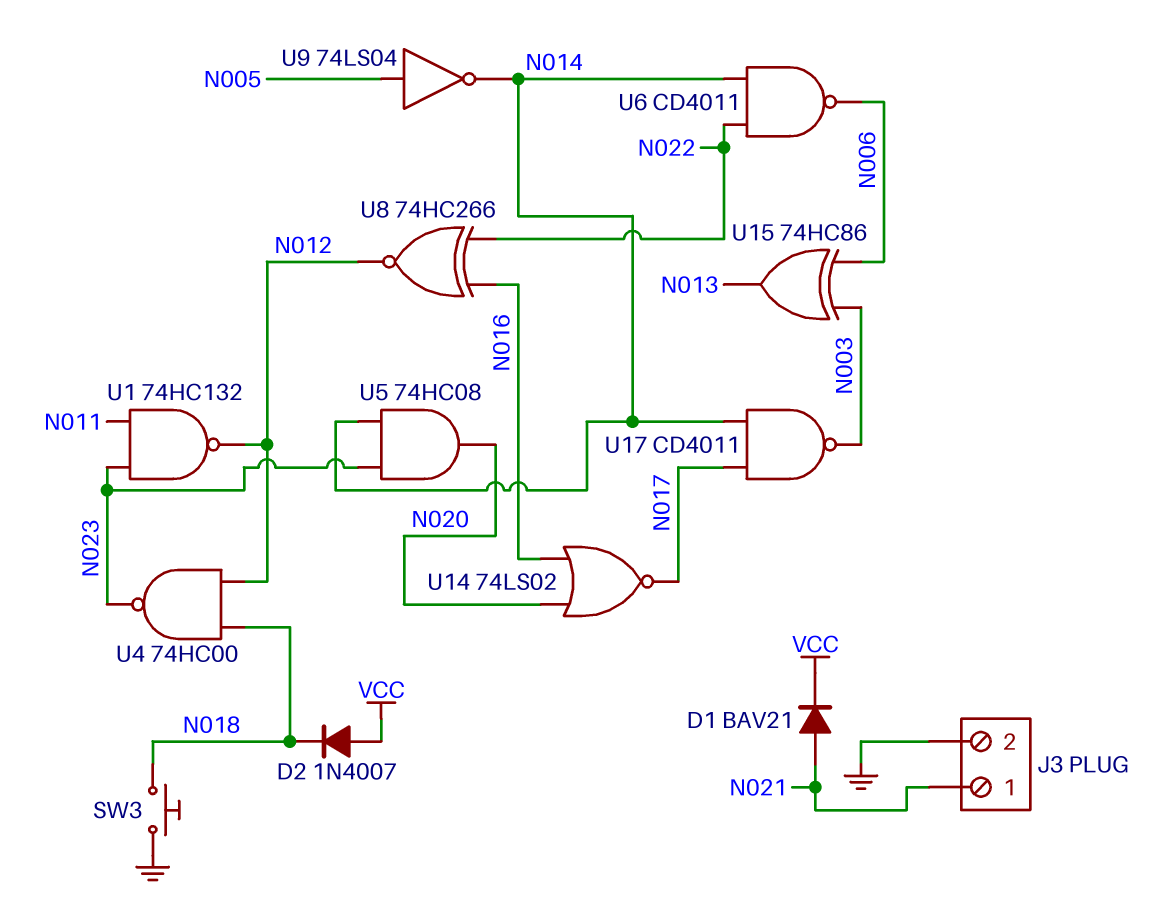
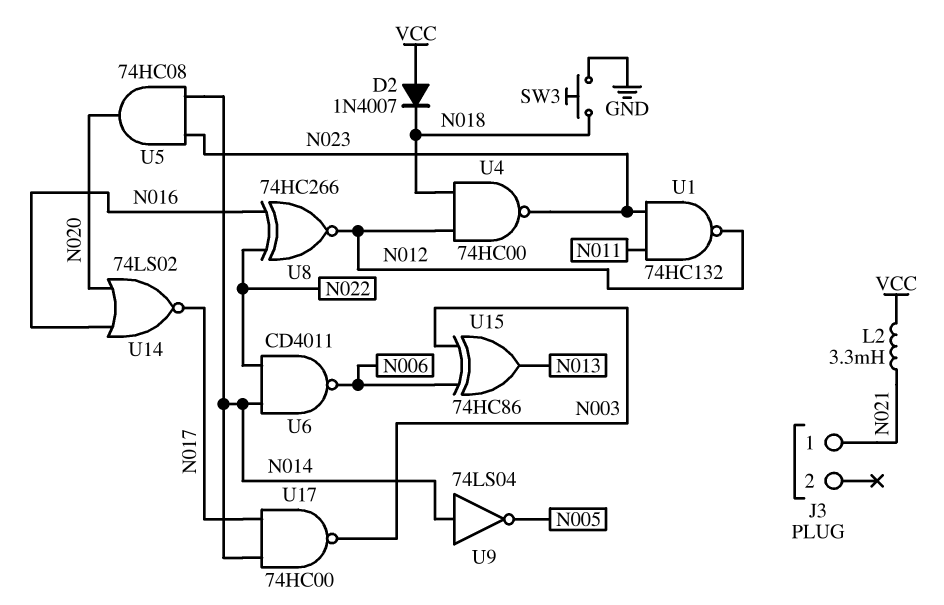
D1: diode BAV21 (A N021, K VCC) -> none
J3 pin 2: GND -> none
L2: none -> 3.3mH (N021, VCC)
U9: NOT 74LS04 (in N005, out N014) -> NOT 74LS04 (in N014, out N005)
U17: NAND CD4011 (in N014, in N017, out N003) -> NAND 74HC00 (in N014, in N017, out N003)

